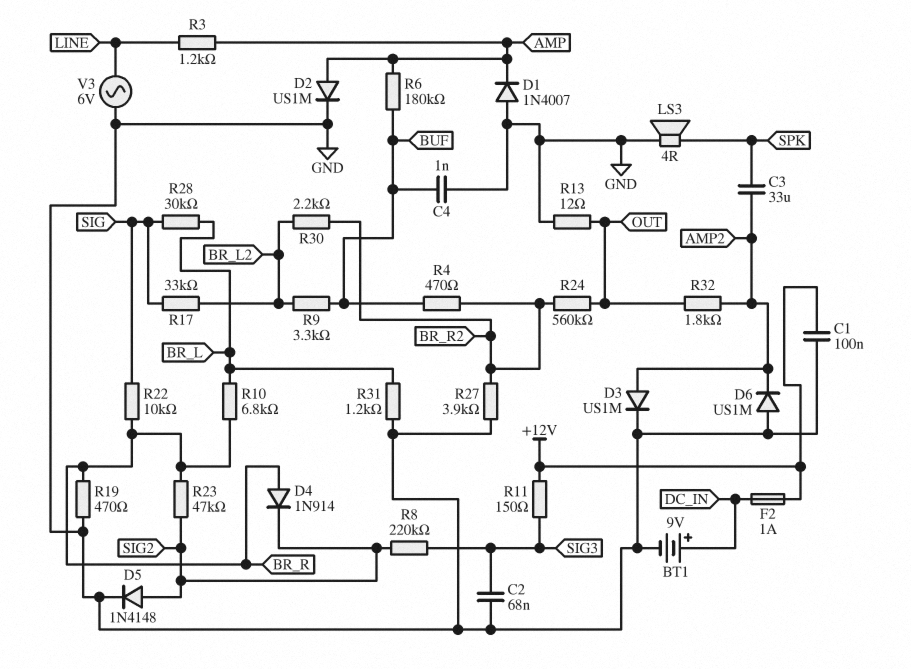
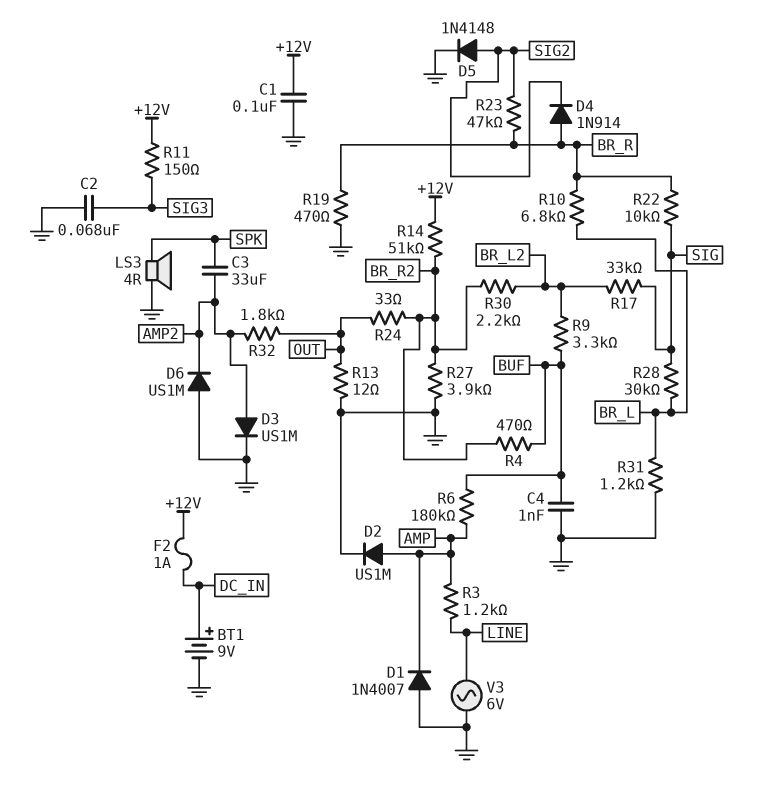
R8: 220k (SIG2, SIG3) -> none
R14: none -> 51k (+12V, BR_R2)
R24: 560k (BR_R2, OUT) -> 33 (BR_R2, OUT)

